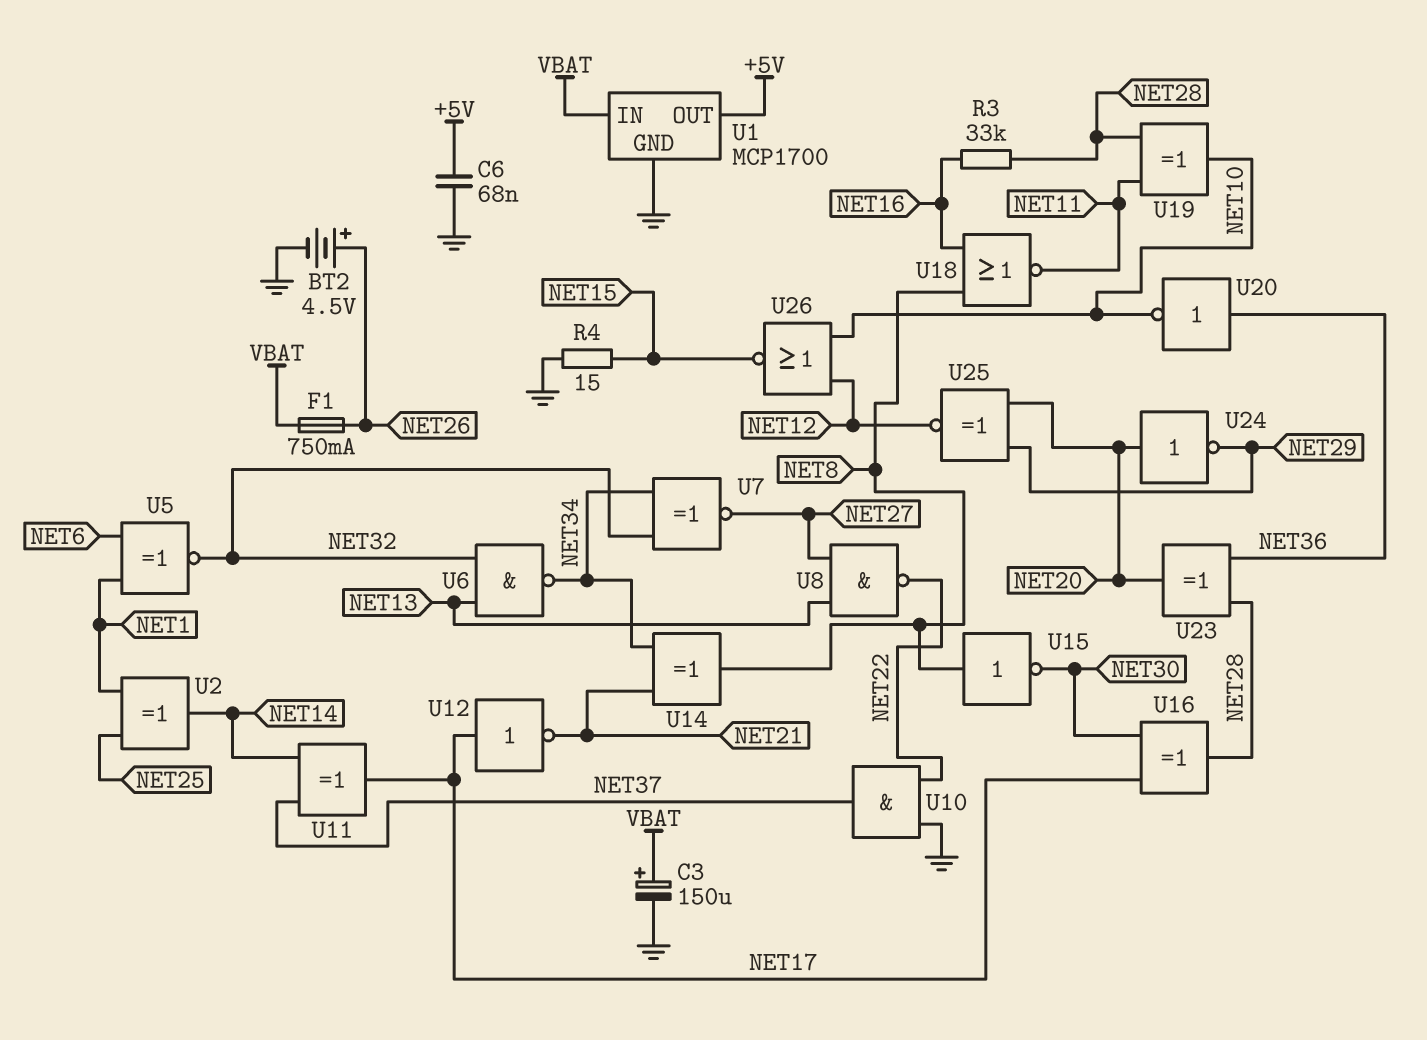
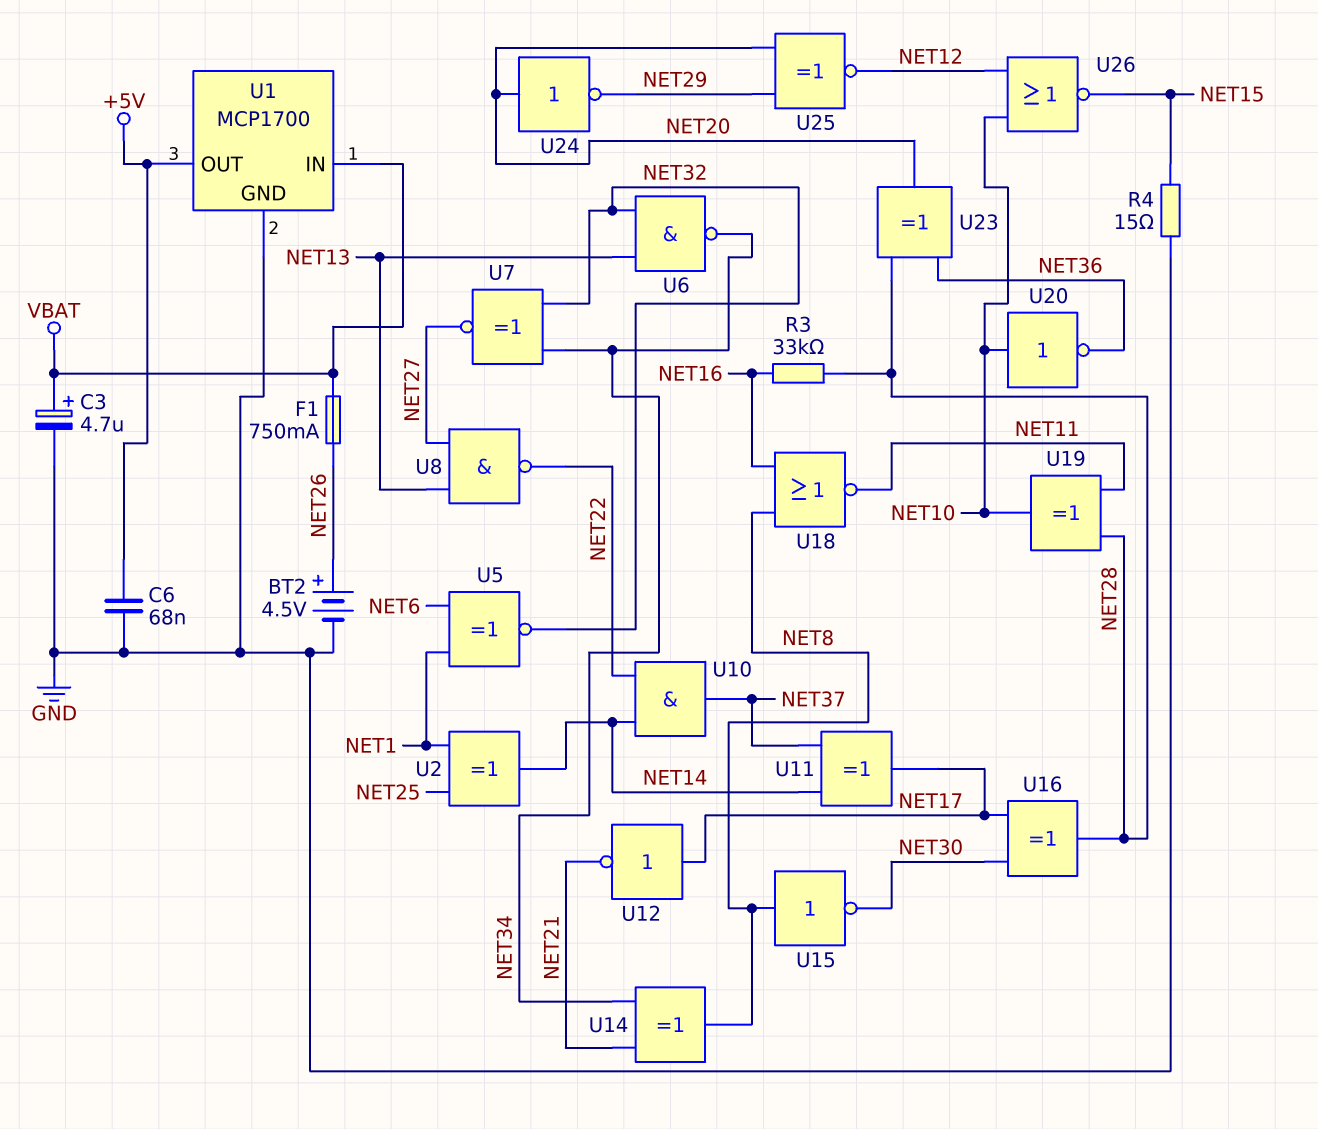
C3: 150uF (plus VBAT, minus GND) -> 4.7uF (plus VBAT, minus GND)
U10: AND (in GND, in NET22, out NET37) -> AND (in NET14, in NET22, out NET37)
U20: NOT (in NET36, out NET10) -> NOT (in NET10, out NET36)

